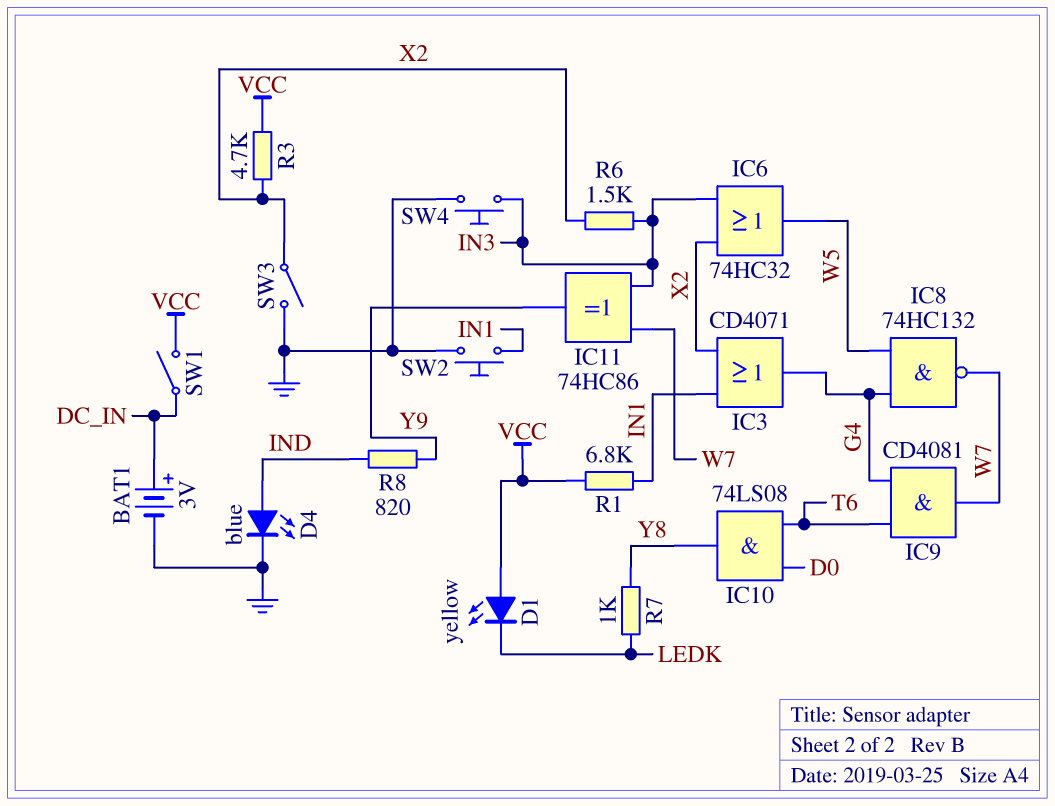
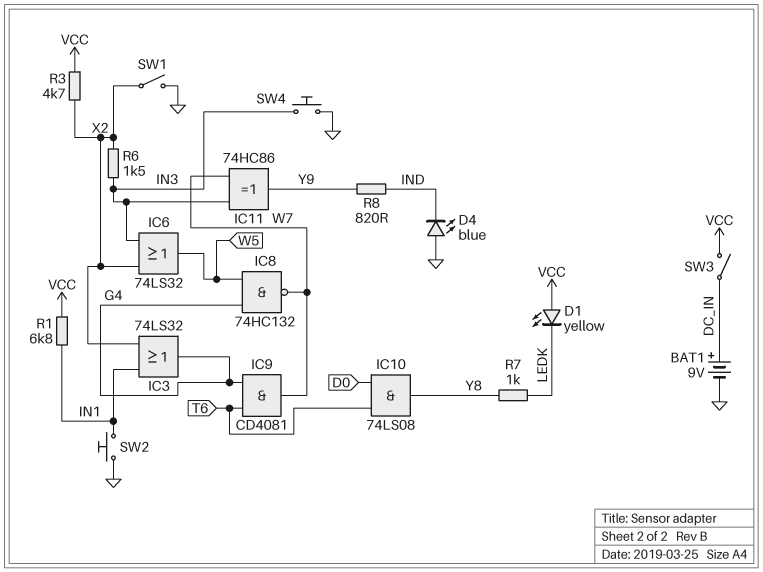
BAT1: 3V (plus DC_IN, minus GND) -> 9V (plus DC_IN, minus GND)
D4: LED blue (A IND, K GND) -> LED blue (A GND, K IND)
IC3: OR CD4071 (in IN1, in X2, out G4) -> OR 74LS32 (in IN1, in X2, out G4)
IC6: OR 74HC32 (in IN3, in X2, out W5) -> OR 74LS32 (in IN3, in X2, out W5)
SW1: switch (DC_IN, VCC) -> switch (GND, X2)
SW3: switch (GND, X2) -> switch (DC_IN, VCC)

